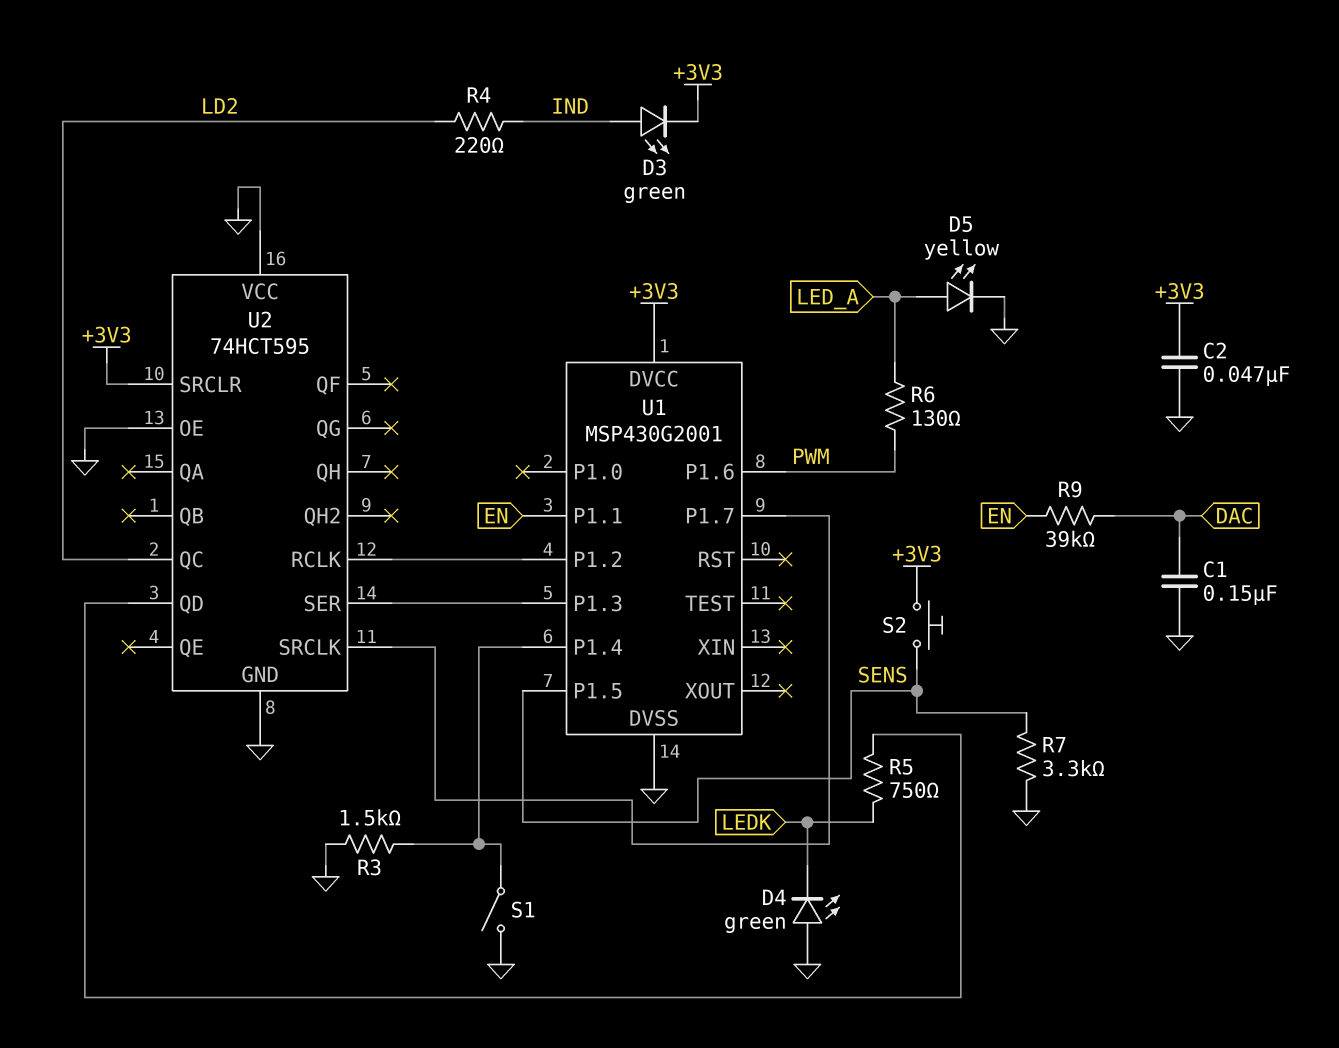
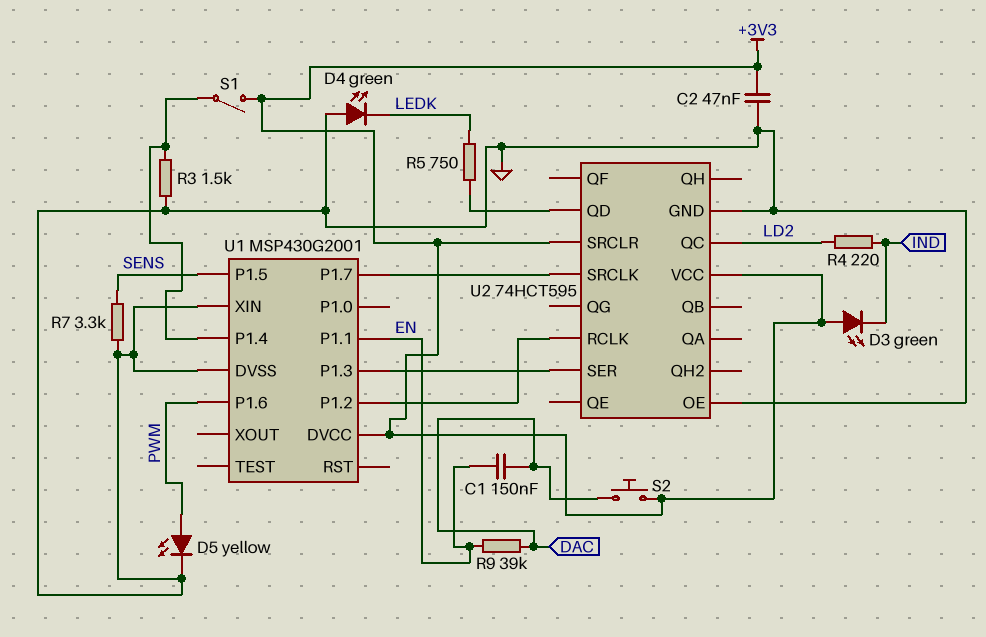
C1: 150nF (DAC, GND) -> 150nF (DAC, EN)
D3: LED green (A IND, K +3V3) -> LED green (A +3V3, K IND)
D5: LED yellow (A LED_A, K GND) -> LED yellow (A PWM, K GND)
R6: 130 (LED_A, PWM) -> none
S1: switch (GND, U1/P1.4) -> switch (+3V3, U1/P1.4)
S2: button (+3V3, SENS) -> button (+3V3, DAC)
U1 pin XIN: none -> GND
U2 pin VCC: GND -> +3V3

